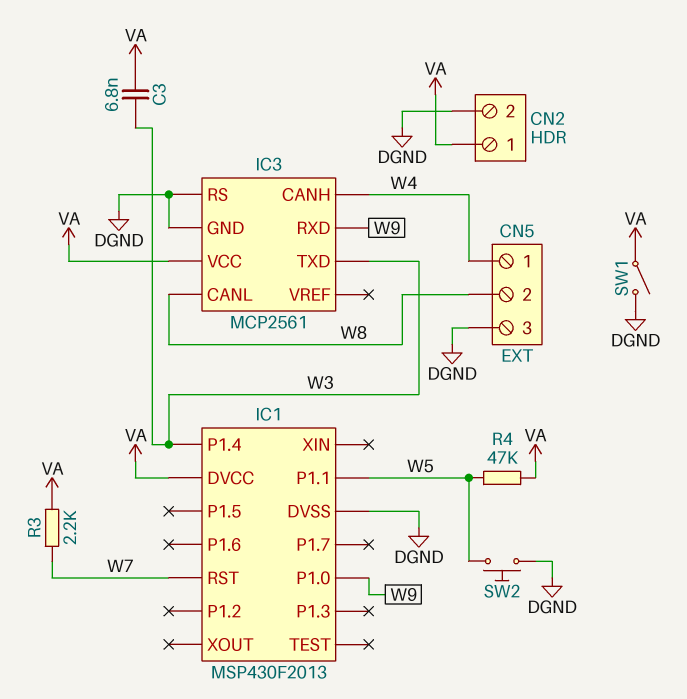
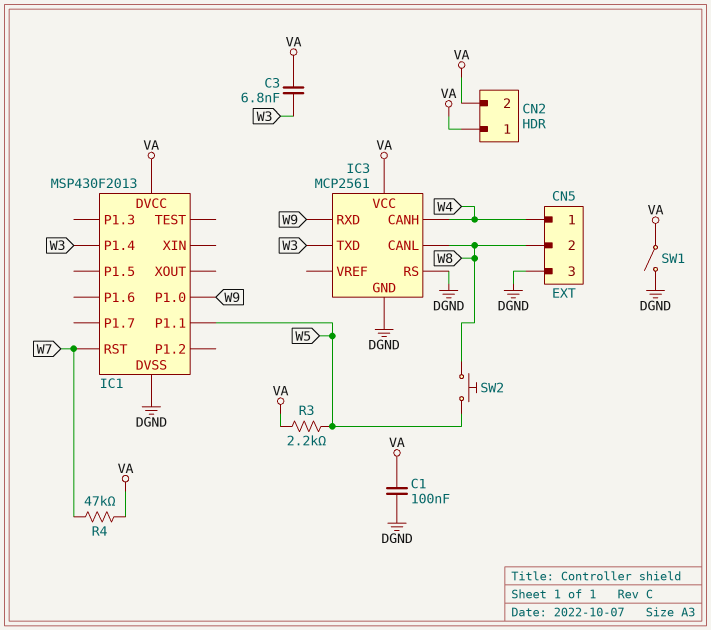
C1: none -> 100nF (DGND, VA)
CN2 pin 2: DGND -> VA
R3: 2.2k (VA, W7) -> 2.2k (VA, W5)
R4: 47k (VA, W5) -> 47k (VA, W7)
SW2: button (DGND, W5) -> button (W5, W8)

